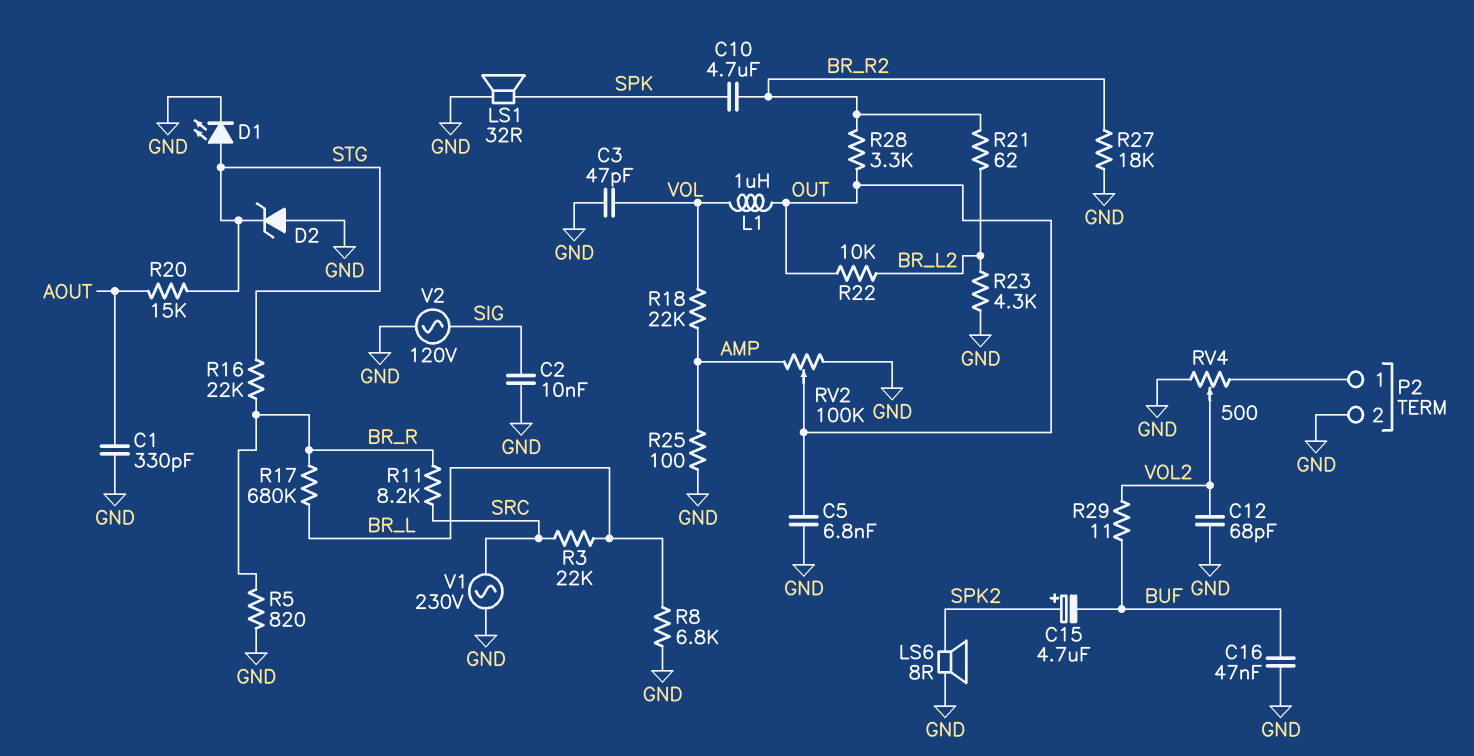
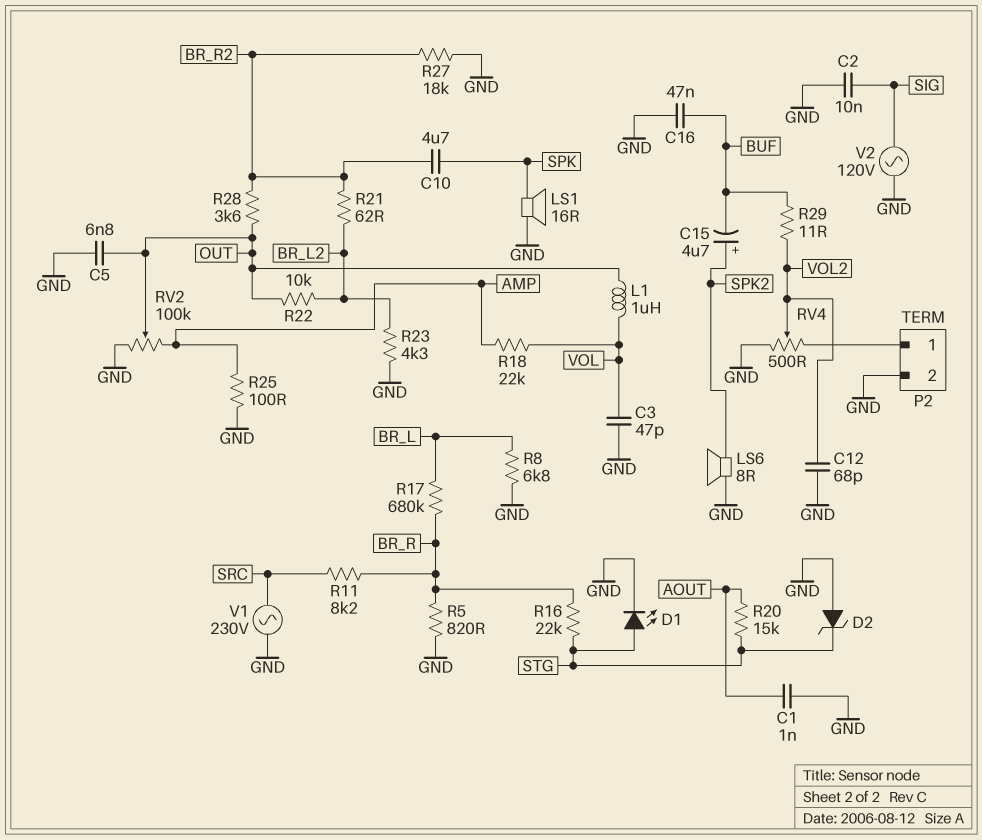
C1: 330pF (AOUT, GND) -> 1nF (AOUT, GND)
LS1: speaker 32R (GND, SPK) -> speaker 16R (GND, SPK)
R3: 22k (BR_L, SRC) -> none
R28: 3.3k (BR_R2, OUT) -> 3.6k (BR_R2, OUT)

